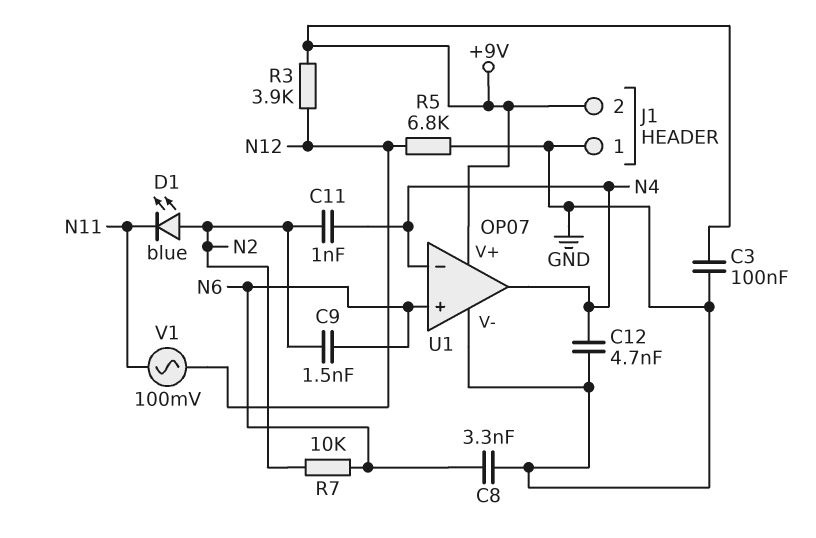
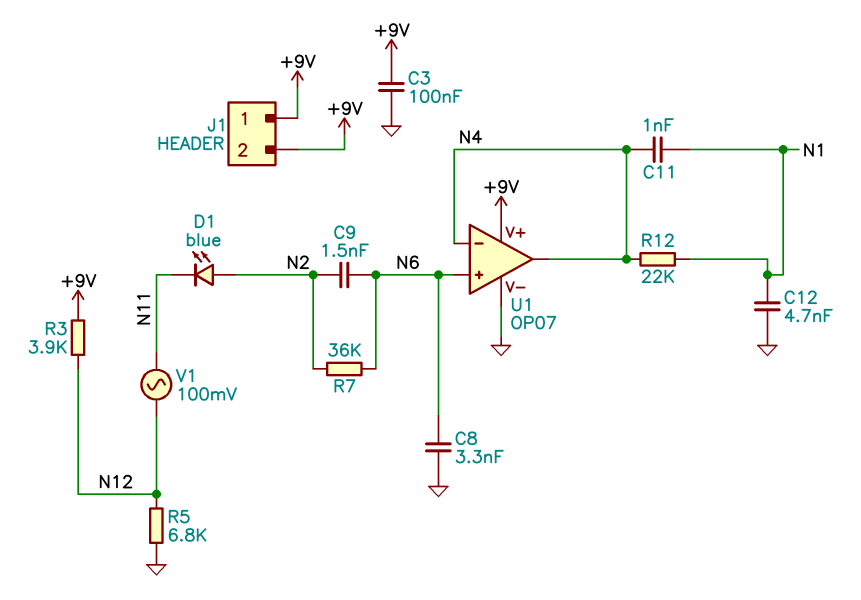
C11: 1nF (N2, N4) -> 1nF (N1, N4)
C12: 4.7nF (GND, N4) -> 4.7nF (GND, N1)
J1 pin 1: GND -> +9V
R7: 10k (N2, N6) -> 36k (N2, N6)
R12: none -> 22k (N1, N4)

